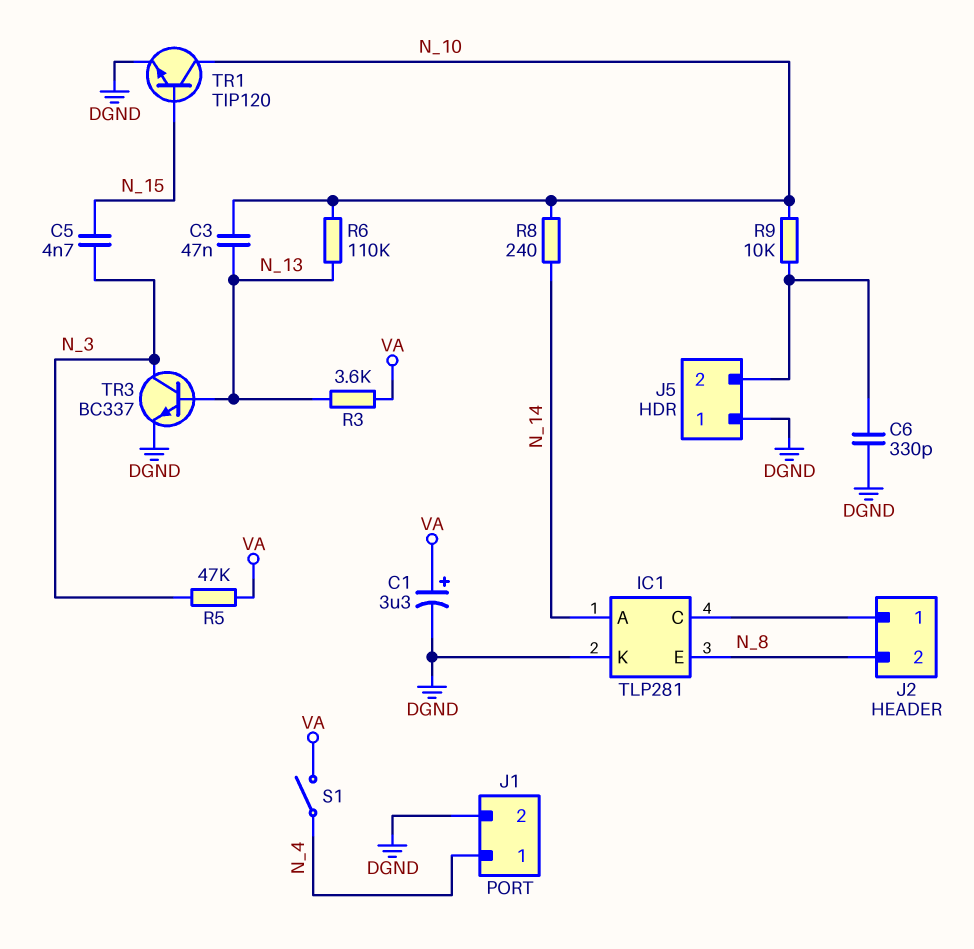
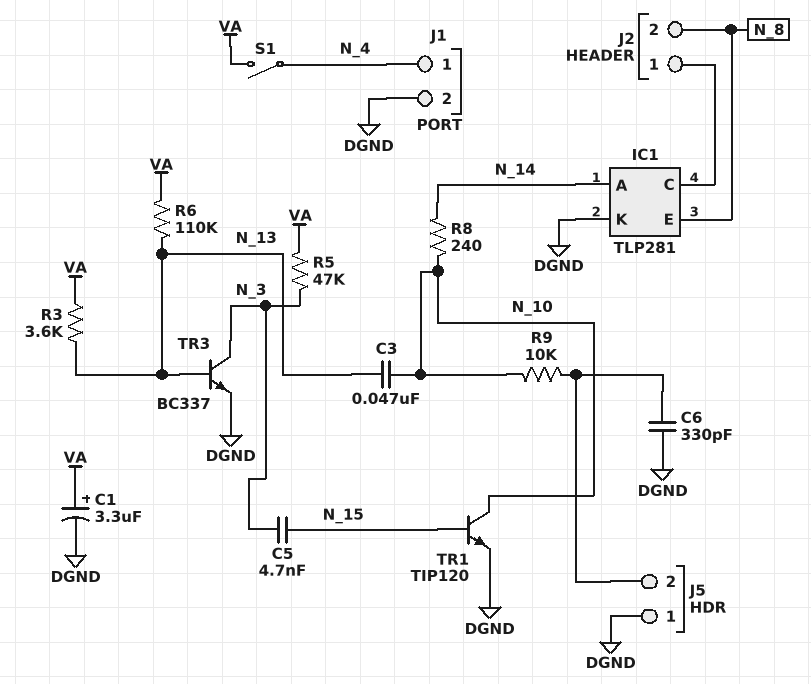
R6: 110k (N_10, N_13) -> 110k (N_13, VA)

